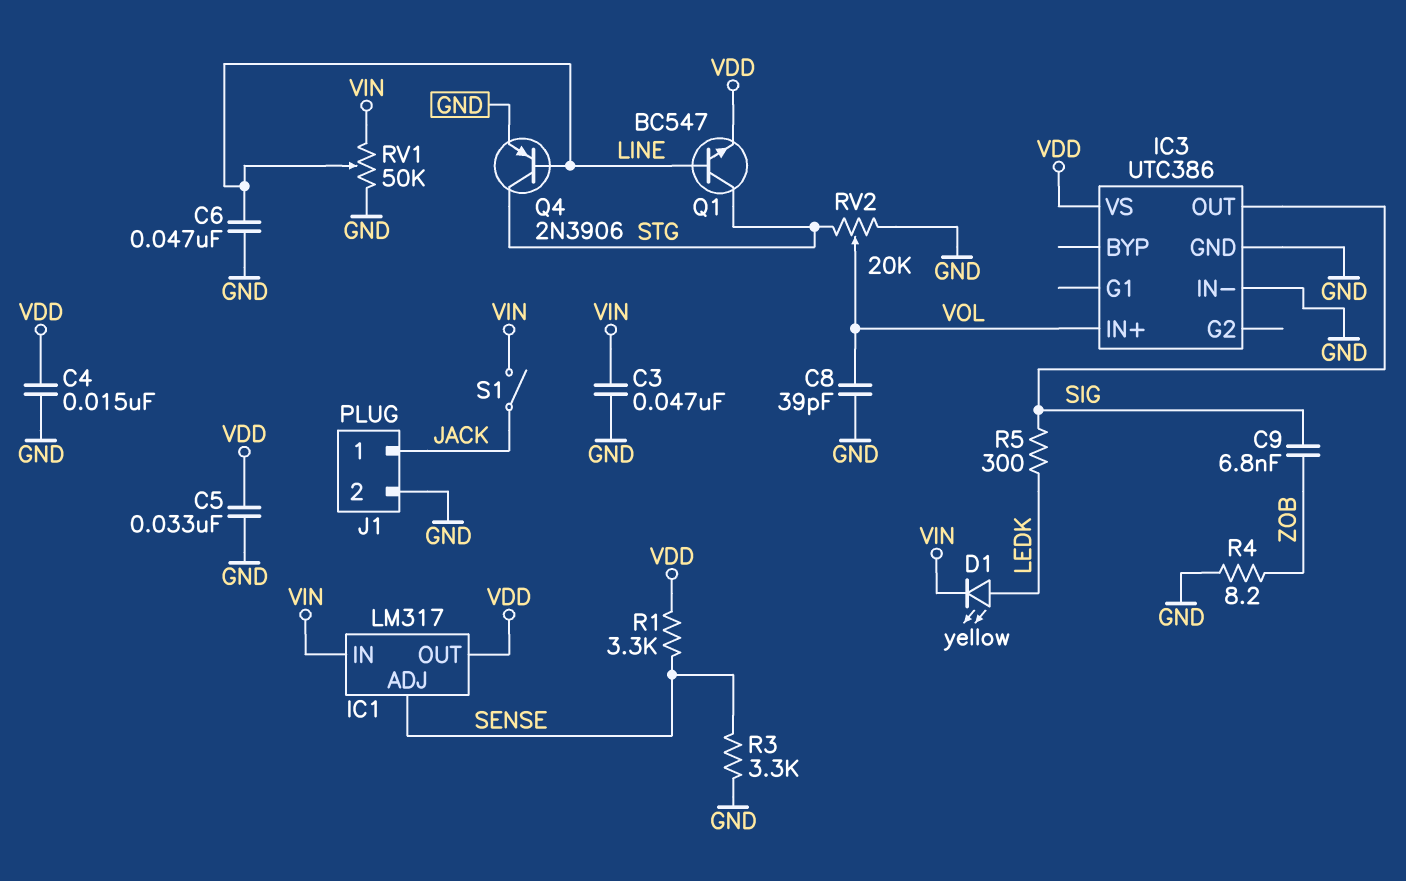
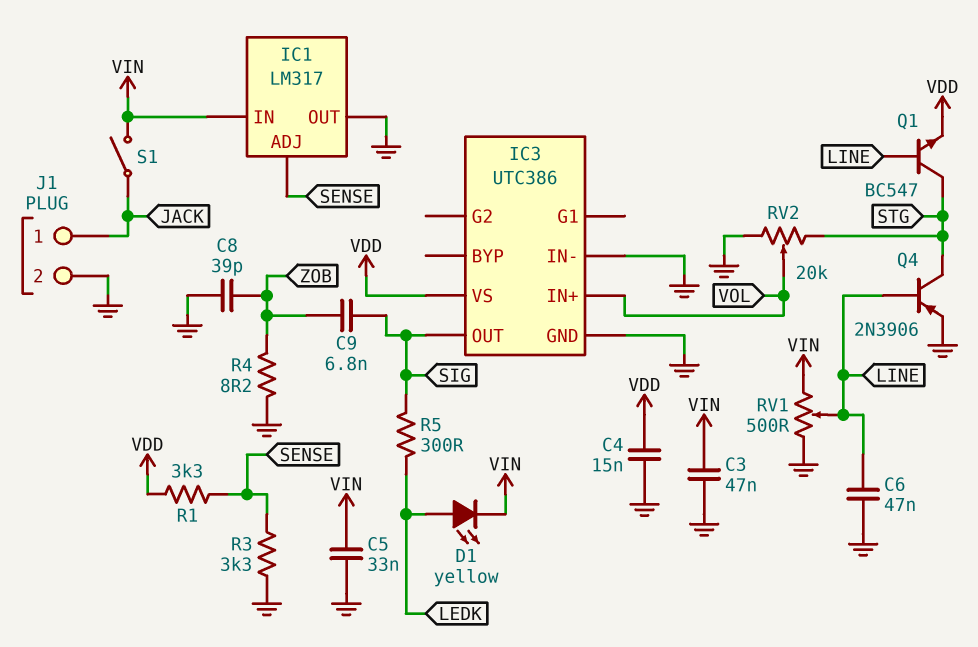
C5: 33nF (GND, VDD) -> 33nF (GND, VIN)
C8: 39pF (GND, VOL) -> 39pF (GND, ZOB)
IC1 pin OUT: VDD -> GND
RV1: 50k (GND, VIN, wiper LINE) -> 500 (GND, VIN, wiper LINE)

